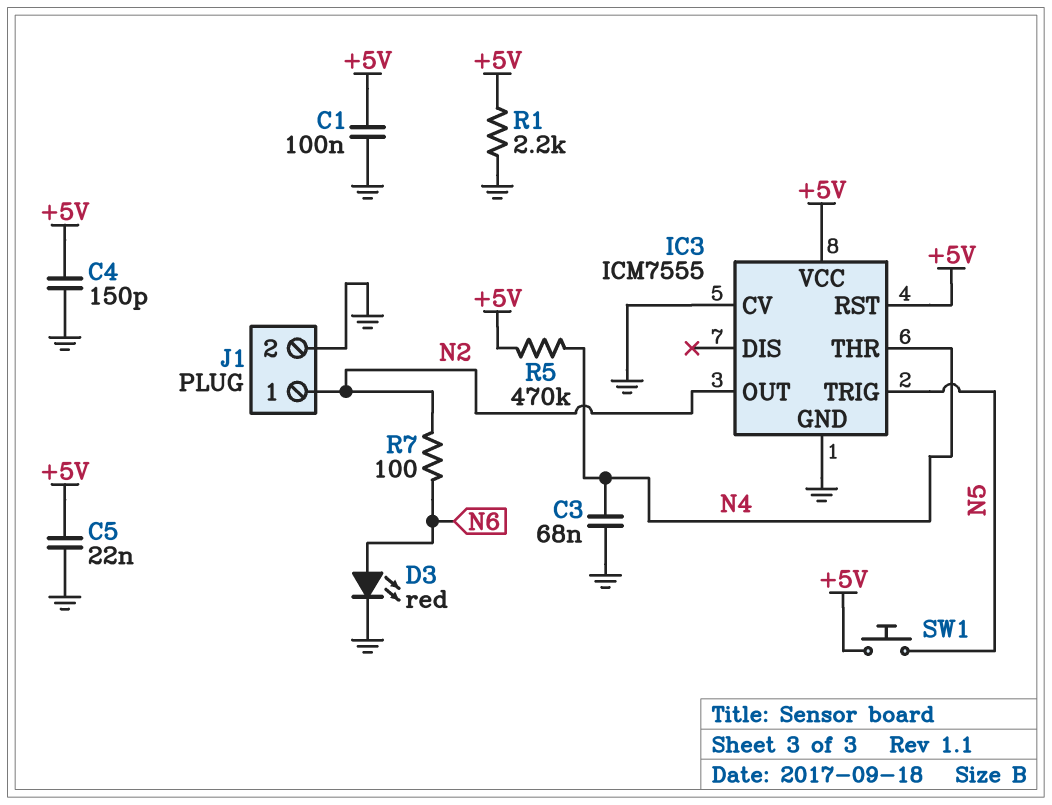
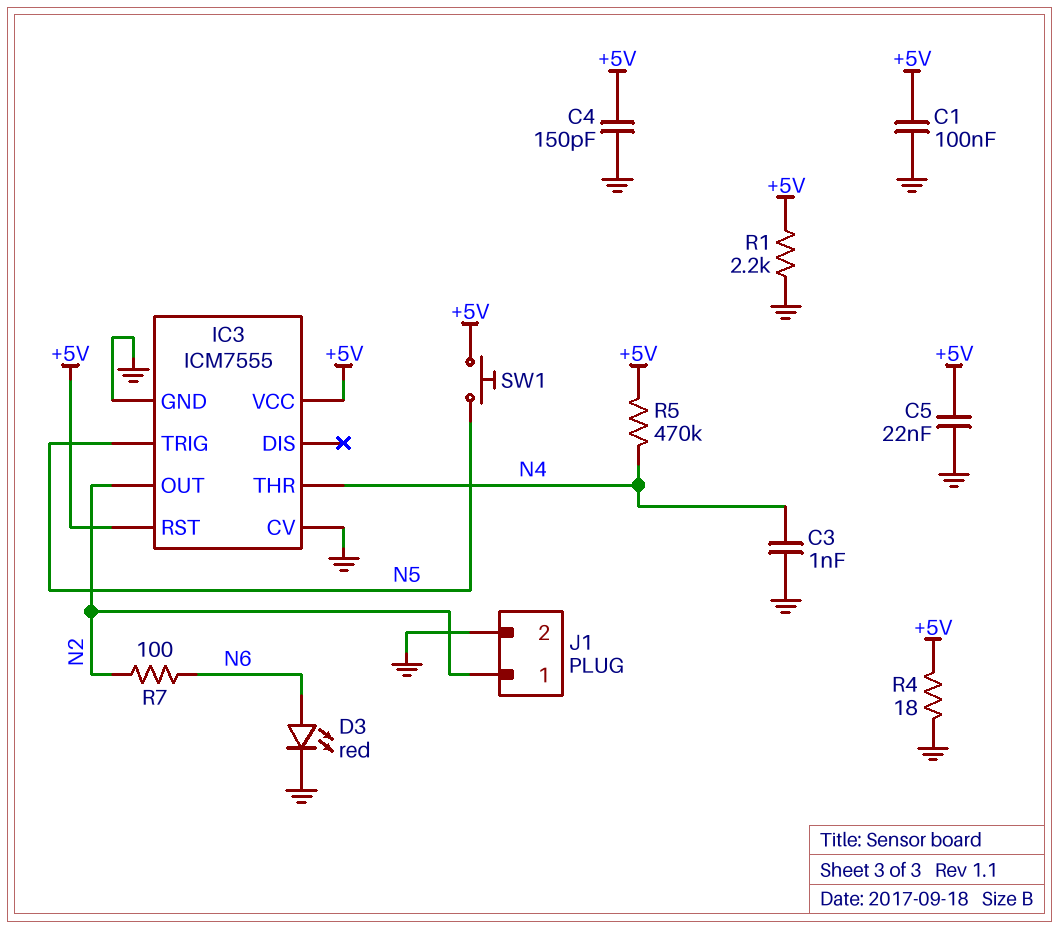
C3: 68nF (GND, N4) -> 1nF (GND, N4)
R4: none -> 18 (+5V, GND)

